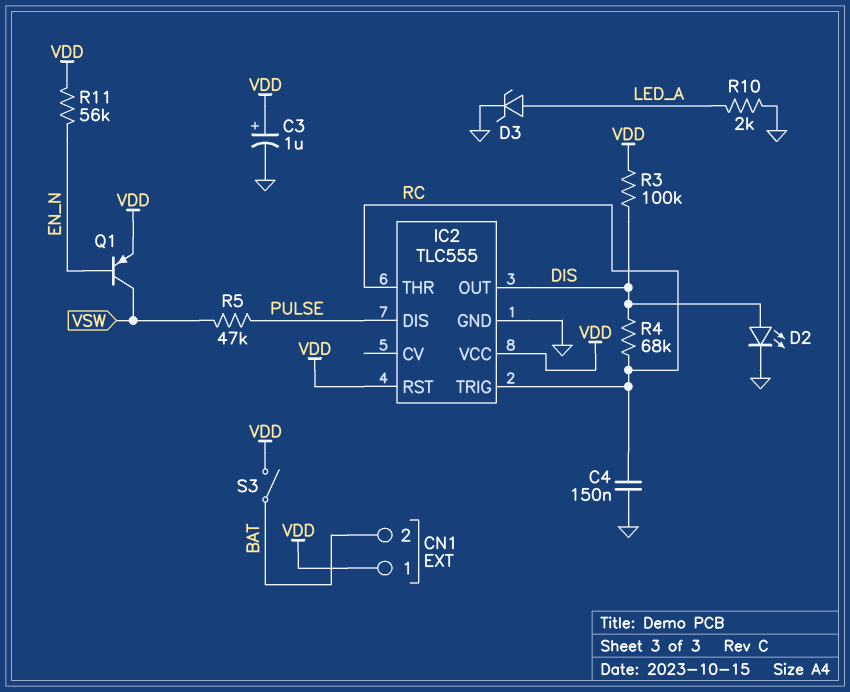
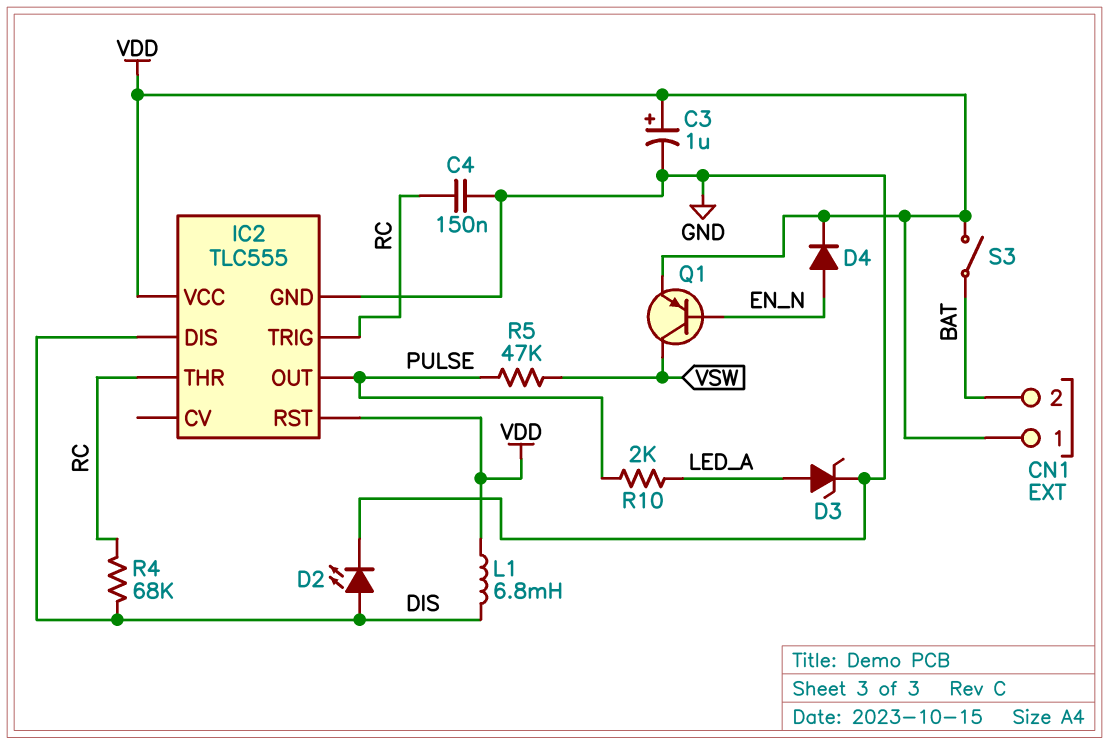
D4: none -> diode (A EN_N, K VDD)
IC2 pin DIS: PULSE -> DIS
IC2 pin OUT: DIS -> PULSE
L1: none -> 6.8mH (DIS, VDD)
R3: 100k (DIS, VDD) -> none
R10: 2k (GND, LED_A) -> 2k (LED_A, PULSE)
R11: 56k (EN_N, VDD) -> none

